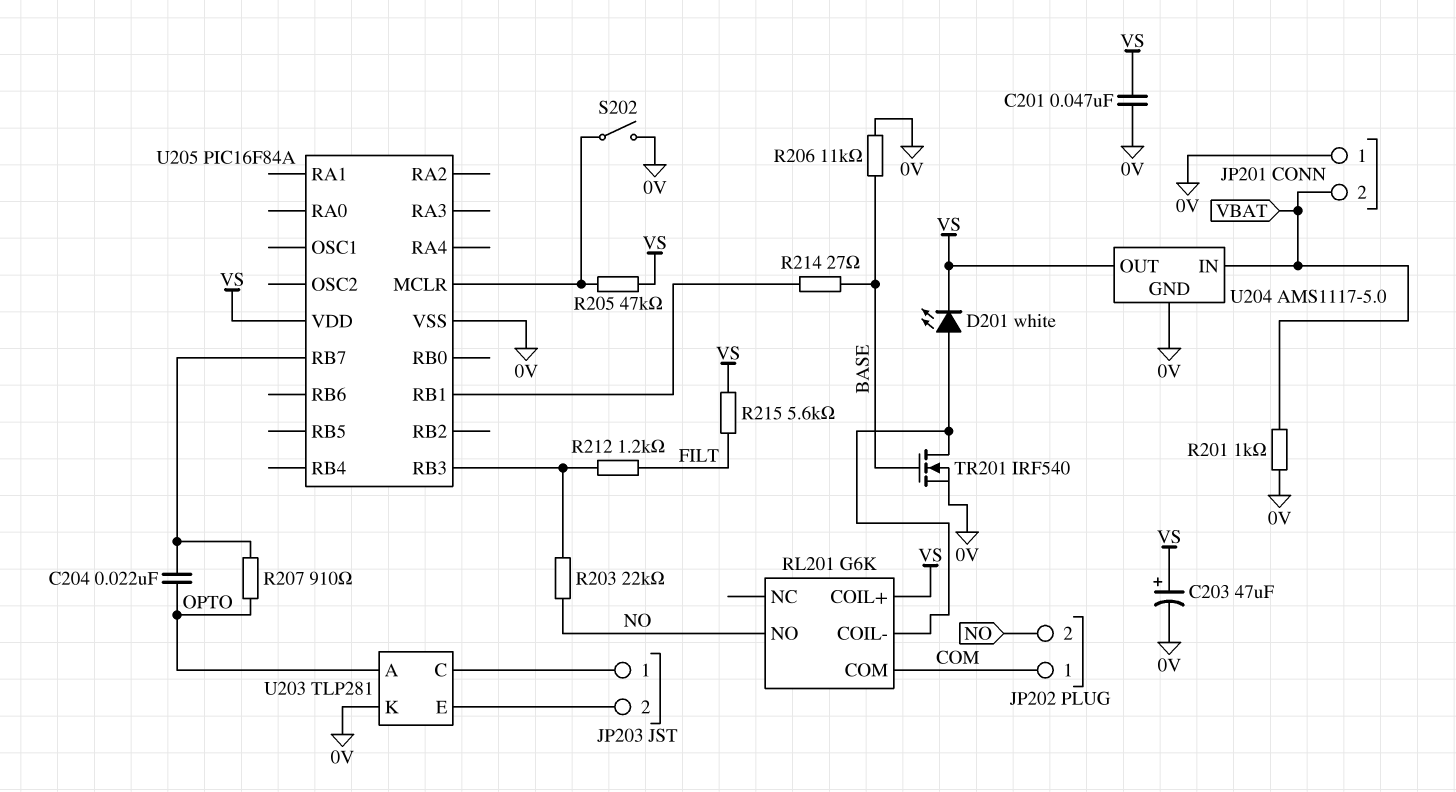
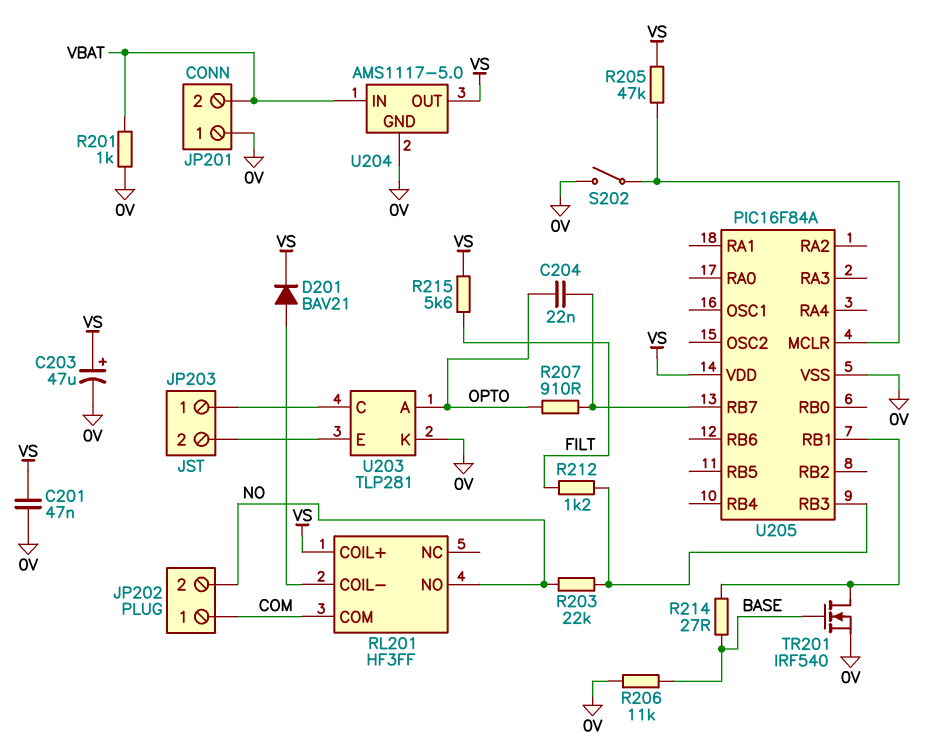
D201: LED white (A RL201/COIL-, K VS) -> diode BAV21 (A RL201/COIL-, K VS)
RL201: G6K -> HF3FF
TR201: NMOS IRF540 (G BASE, D RL201/COIL-, S 0V) -> NMOS IRF540 (G BASE, D U205/RB1, S 0V)

